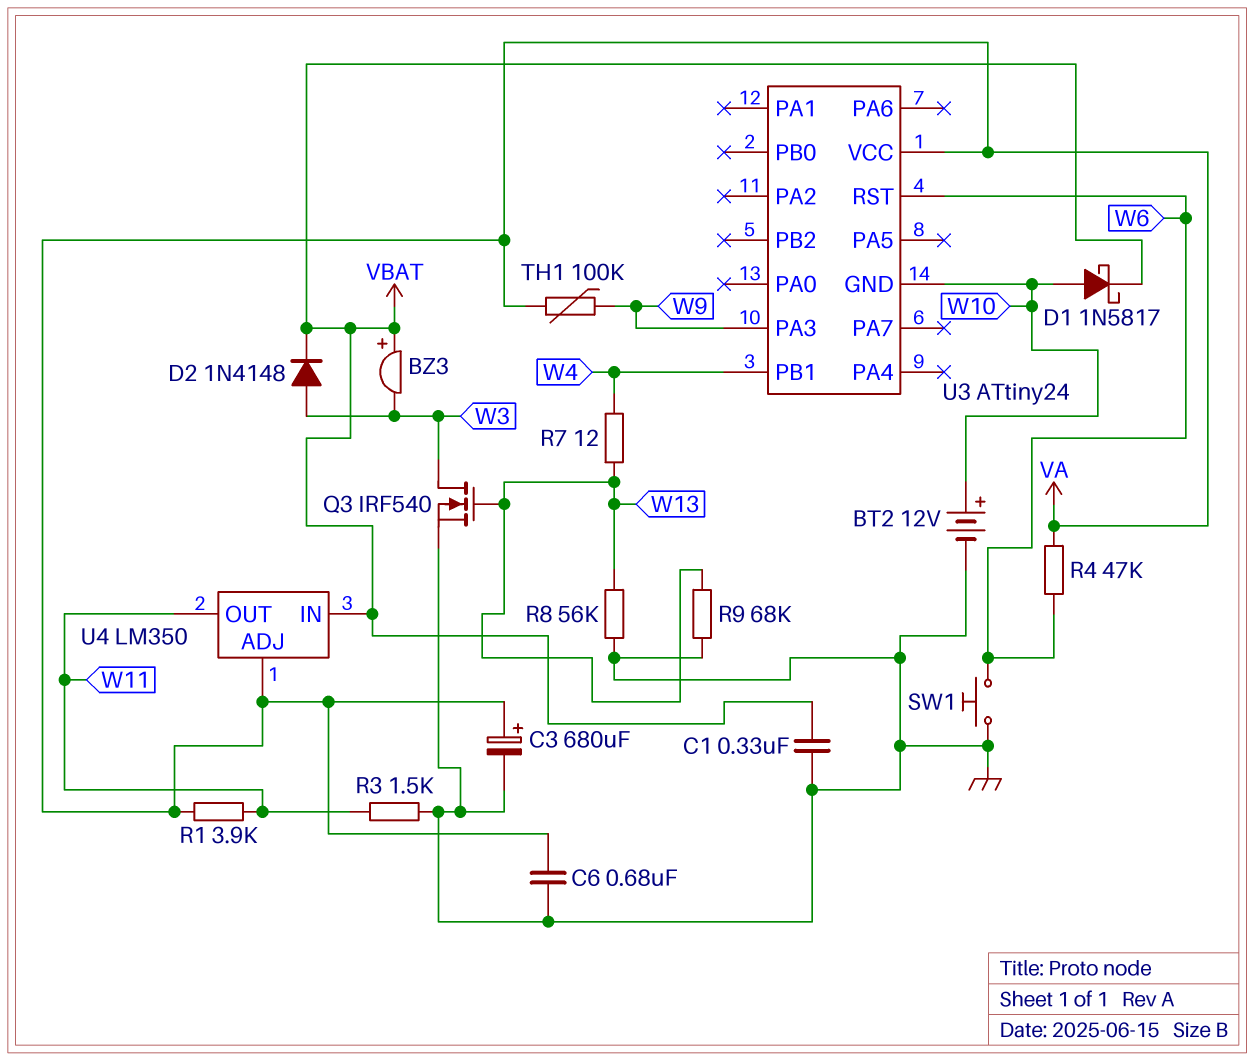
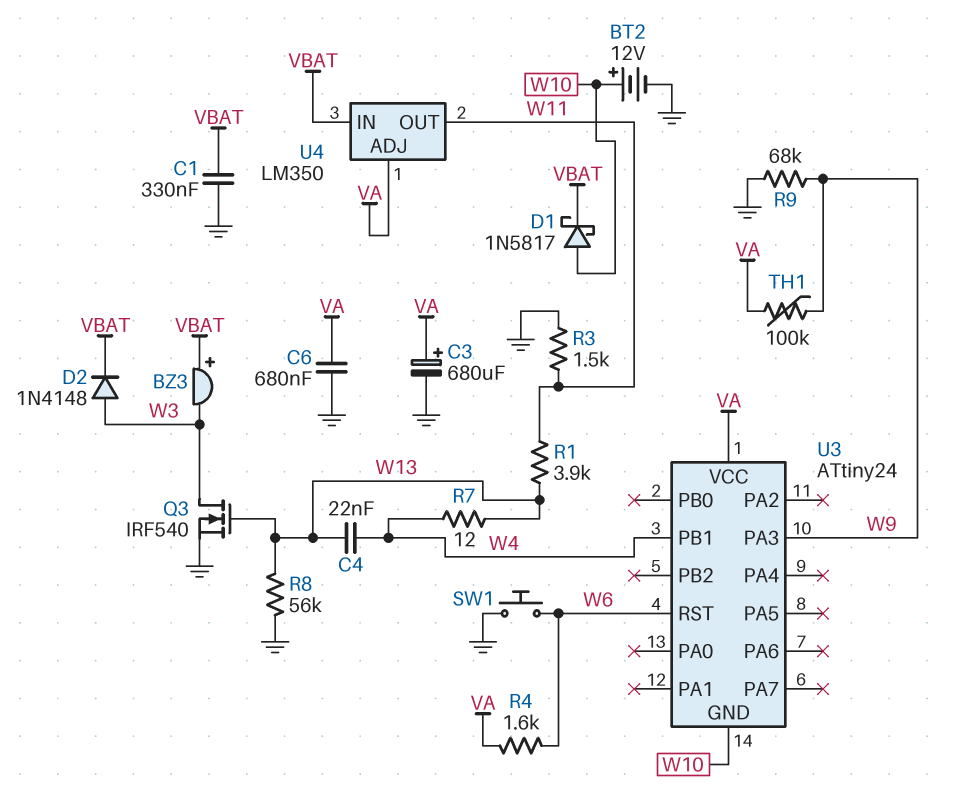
C4: none -> 22nF (W4, W13)
R1: 3.9k (VA, W11) -> 3.9k (W11, W13)
R4: 47k (VA, W6) -> 1.6k (VA, W6)
R9: 68k (GND, W13) -> 68k (GND, W9)

